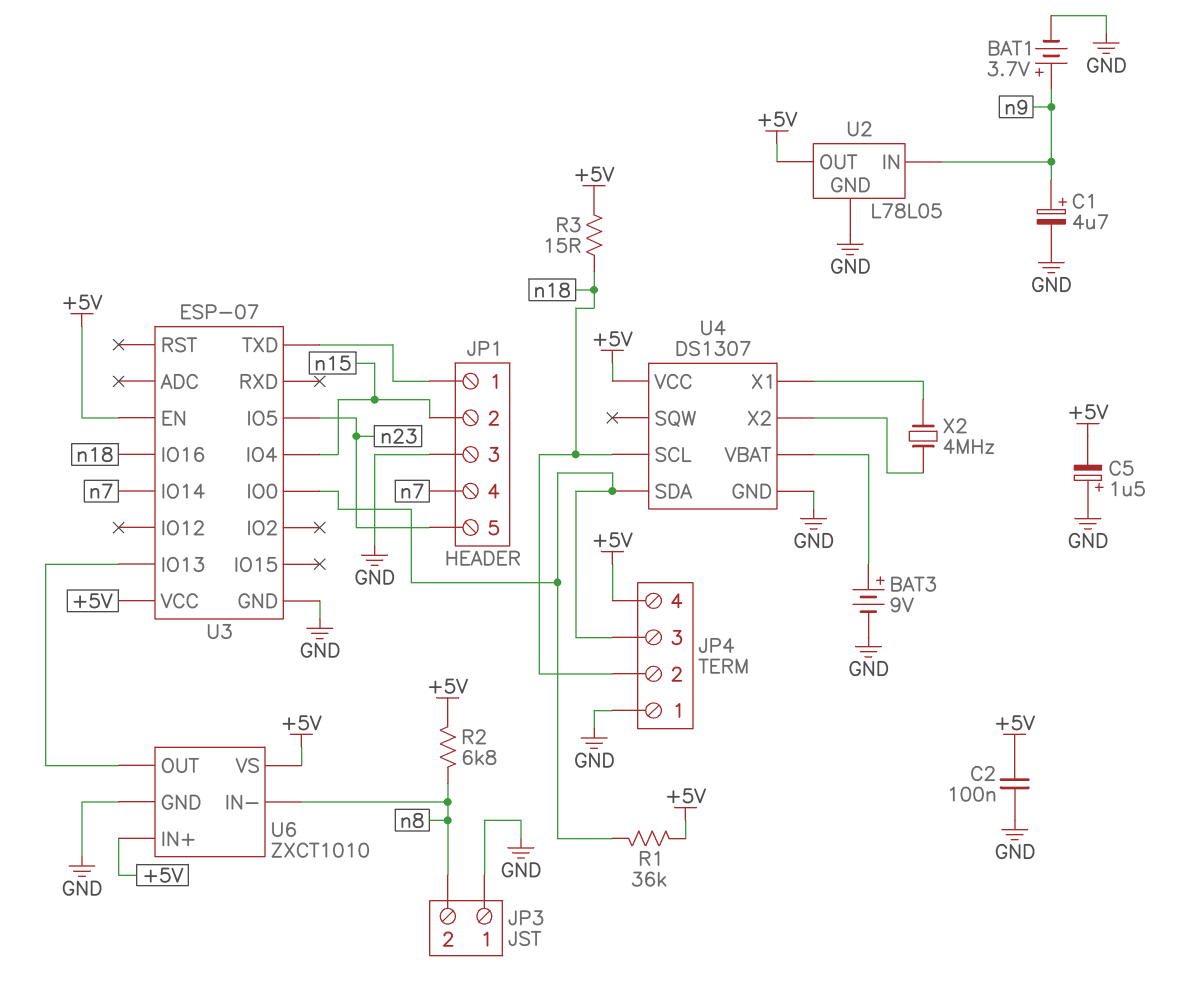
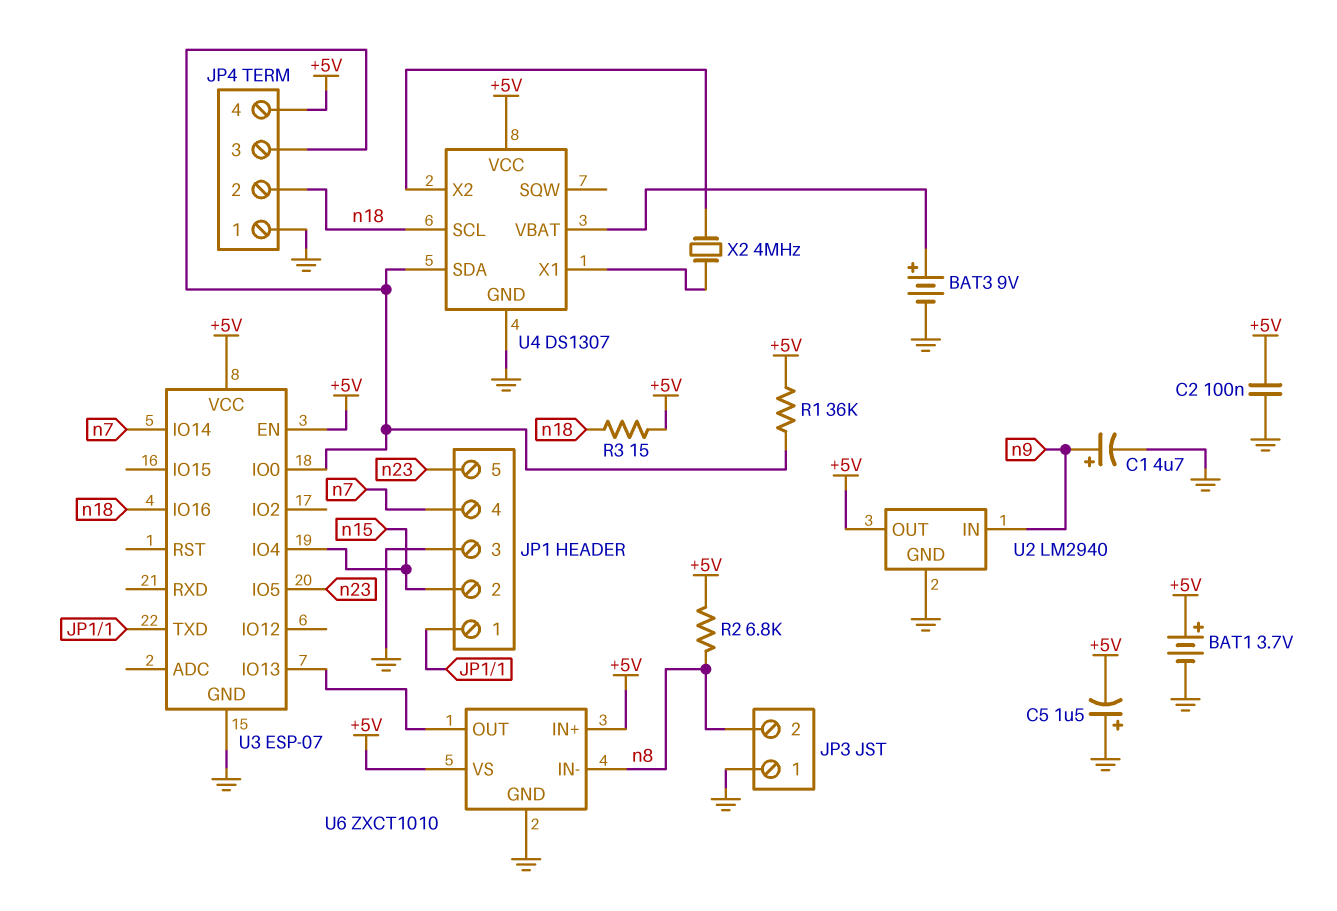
BAT1: 3.7V (plus n9, minus GND) -> 3.7V (plus +5V, minus GND)
U2: L78L05 -> LM2940

